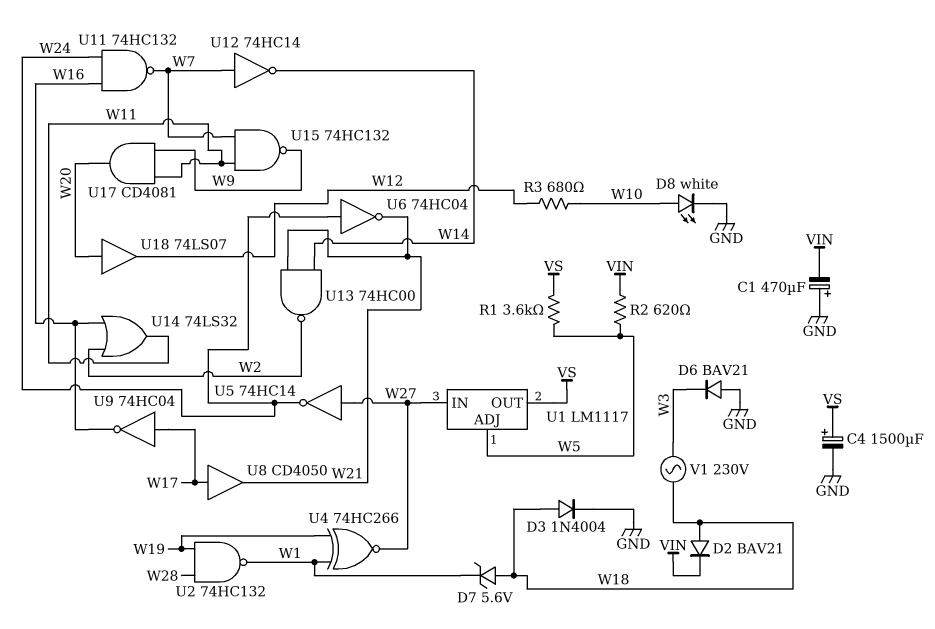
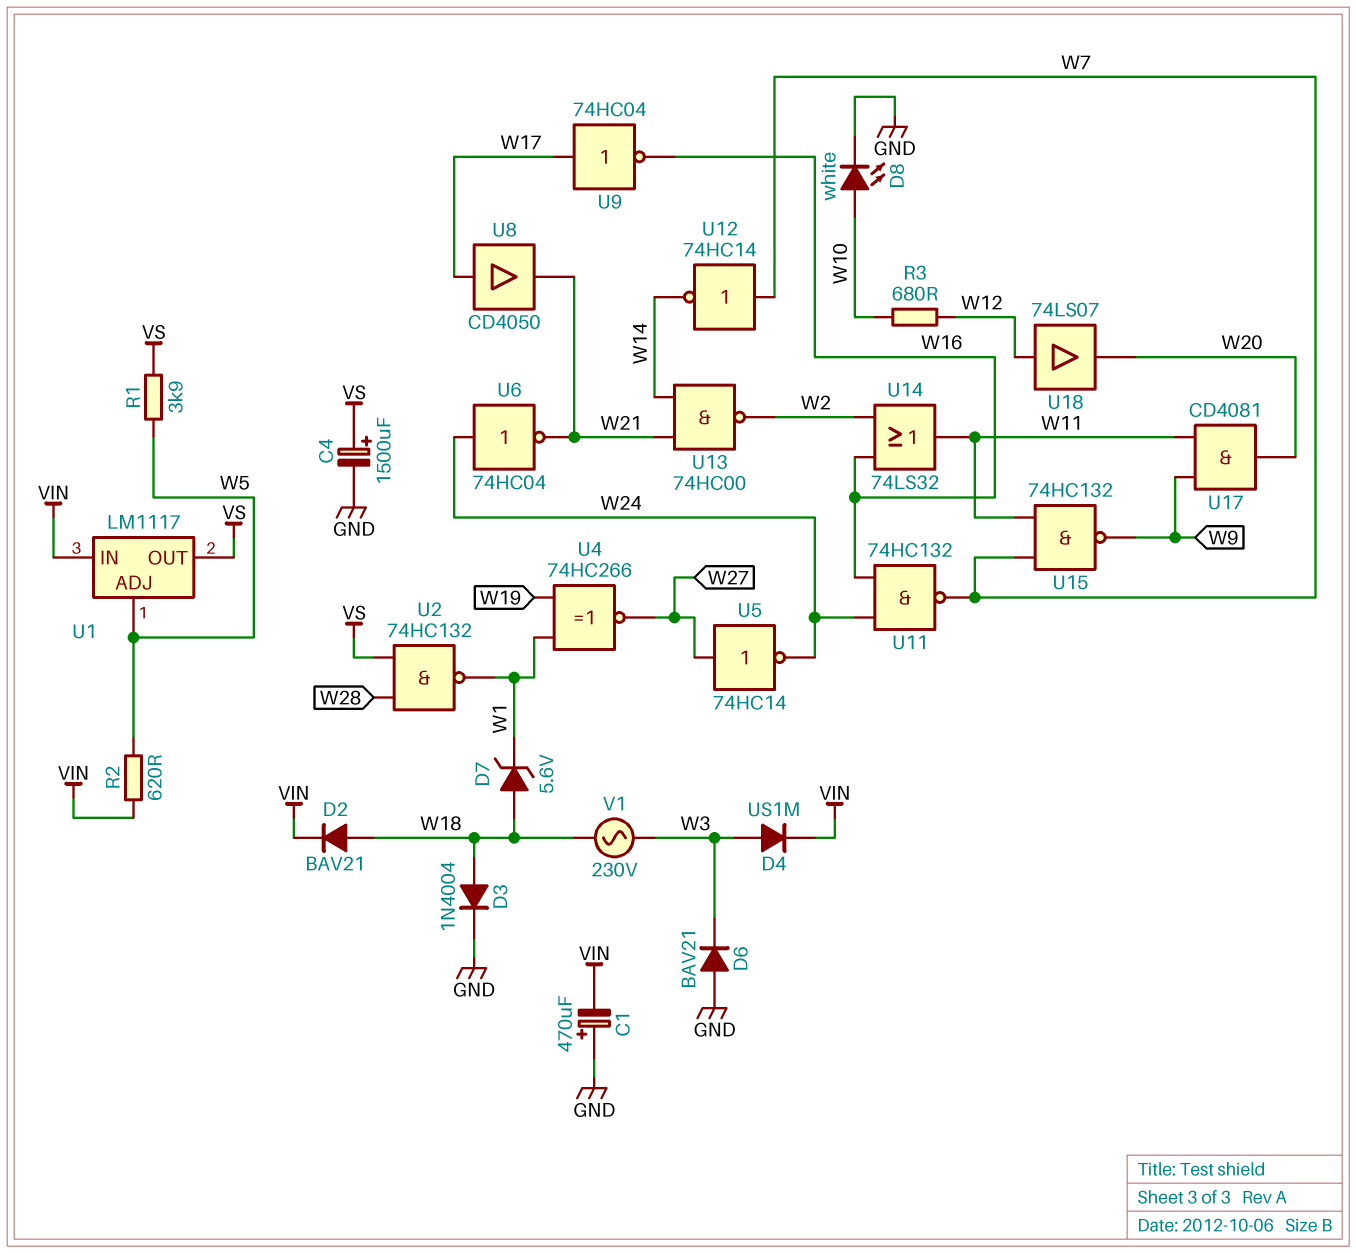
D4: none -> diode US1M (A W3, K VIN)
R1: 3.6k (VS, W5) -> 3.9k (VS, W5)
U1 pin IN: W27 -> VIN
U2: NAND 74HC132 (in W19, in W28, out W1) -> NAND 74HC132 (in VS, in W28, out W1)
U18: buffer 74LS07 (in W20, out W12) -> buffer 74LS07 (in W12, out W20)

